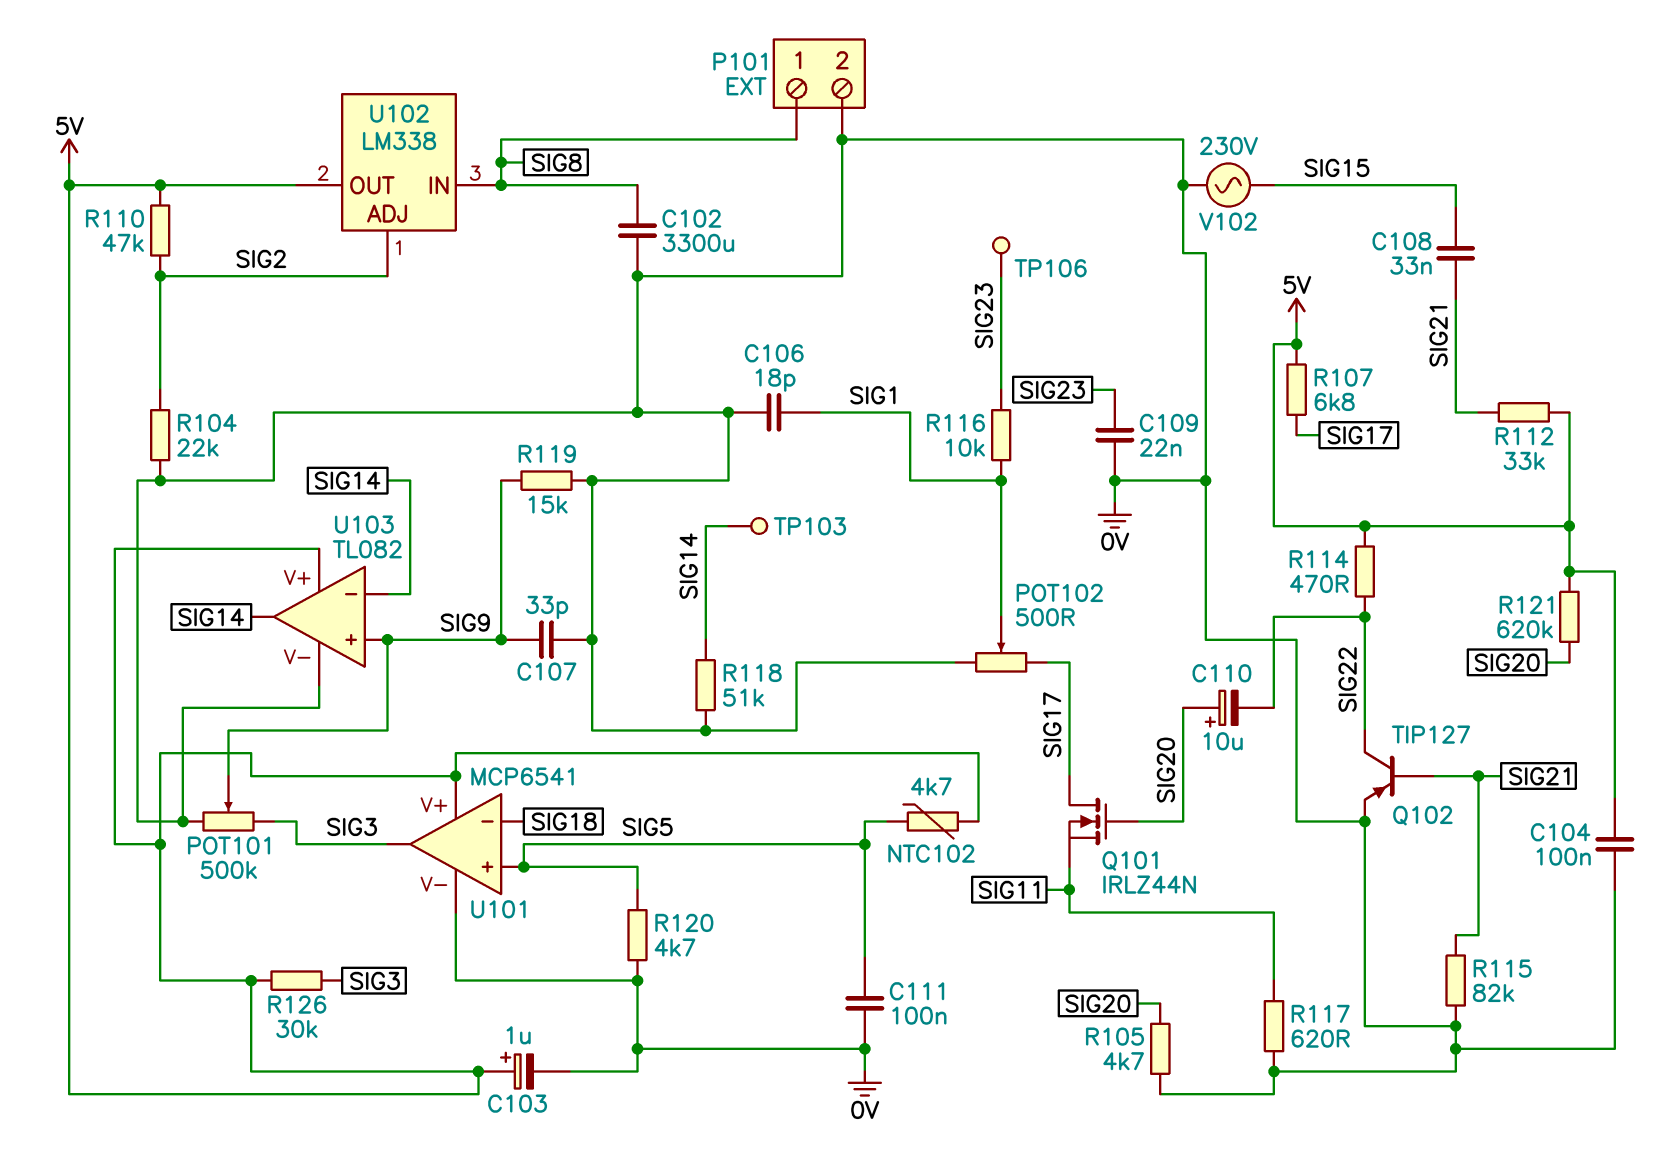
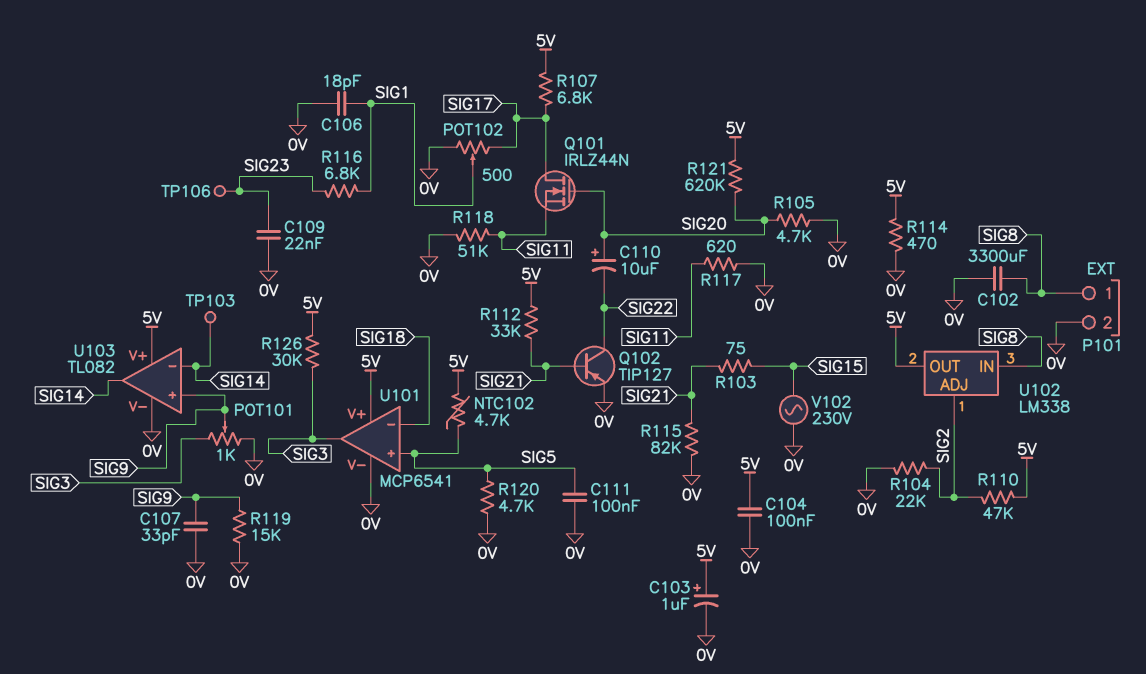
C108: 33nF (SIG15, SIG21) -> none
POT101: 500k (0V, SIG3, wiper SIG9) -> 1k (0V, SIG3, wiper SIG9)
R103: none -> 75 (SIG15, SIG21)
R114: 470 (5V, SIG22) -> 470 (0V, 5V)
R116: 10k (SIG1, SIG23) -> 6.8k (SIG1, SIG23)
R118: 51k (0V, SIG14) -> 51k (0V, SIG11)

